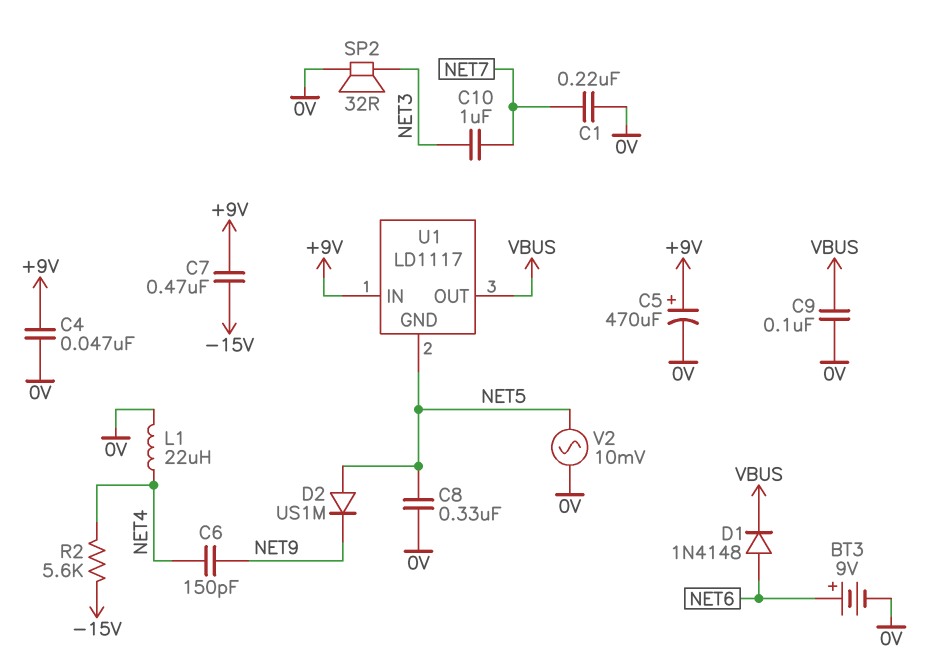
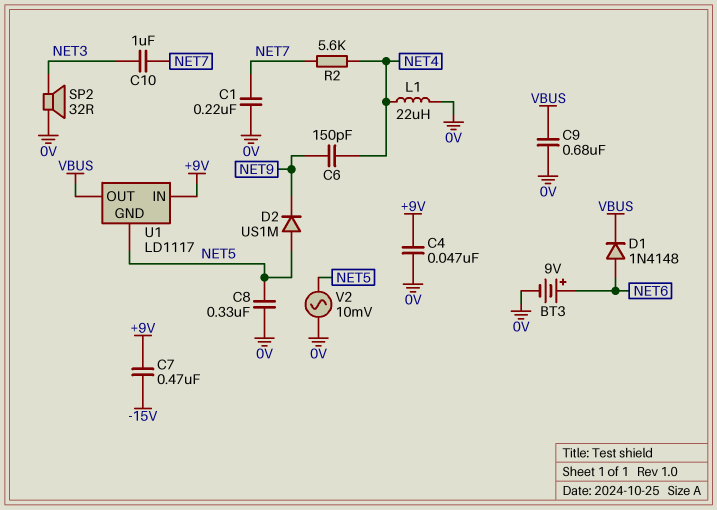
C5: 470uF (plus +9V, minus 0V) -> none
C9: 100nF (0V, VBUS) -> 680nF (0V, VBUS)
R2: 5.6k (-15V, NET4) -> 5.6k (NET4, NET7)

